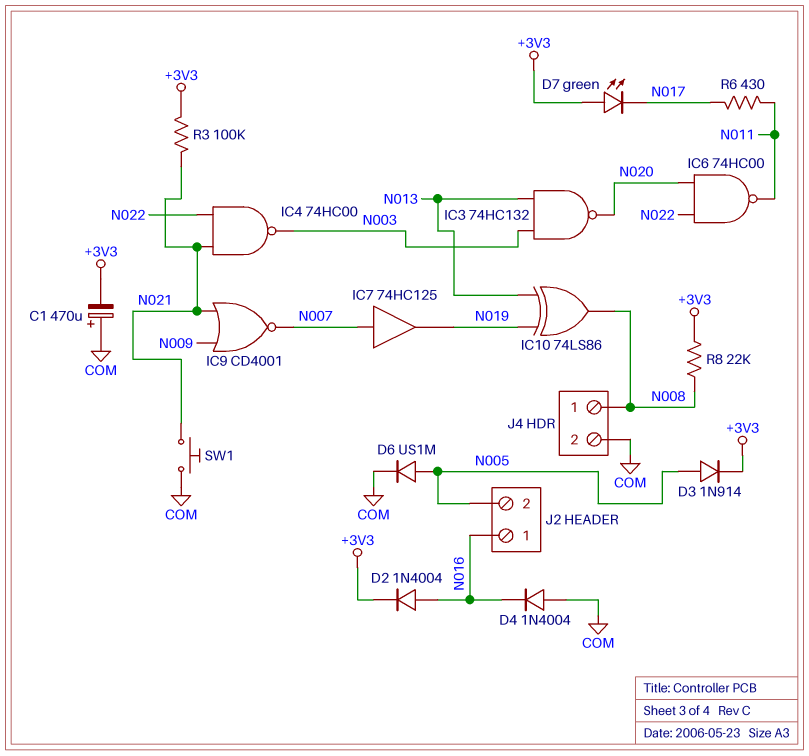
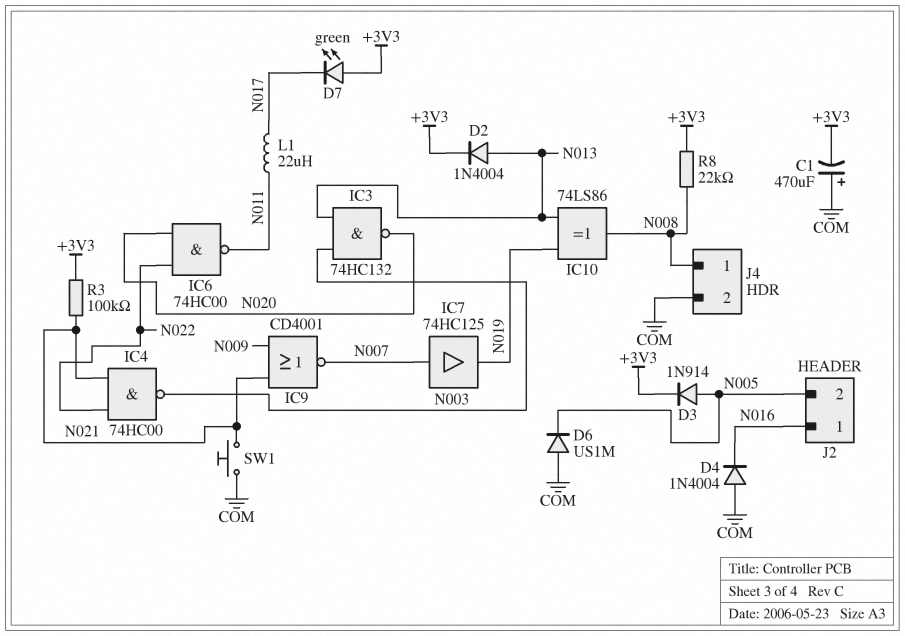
D2: diode 1N4004 (A N016, K +3V3) -> diode 1N4004 (A N013, K +3V3)
D6: diode US1M (A N005, K COM) -> diode US1M (A COM, K N005)
L1: none -> 22uH (N011, N017)
R6: 430 (N011, N017) -> none

